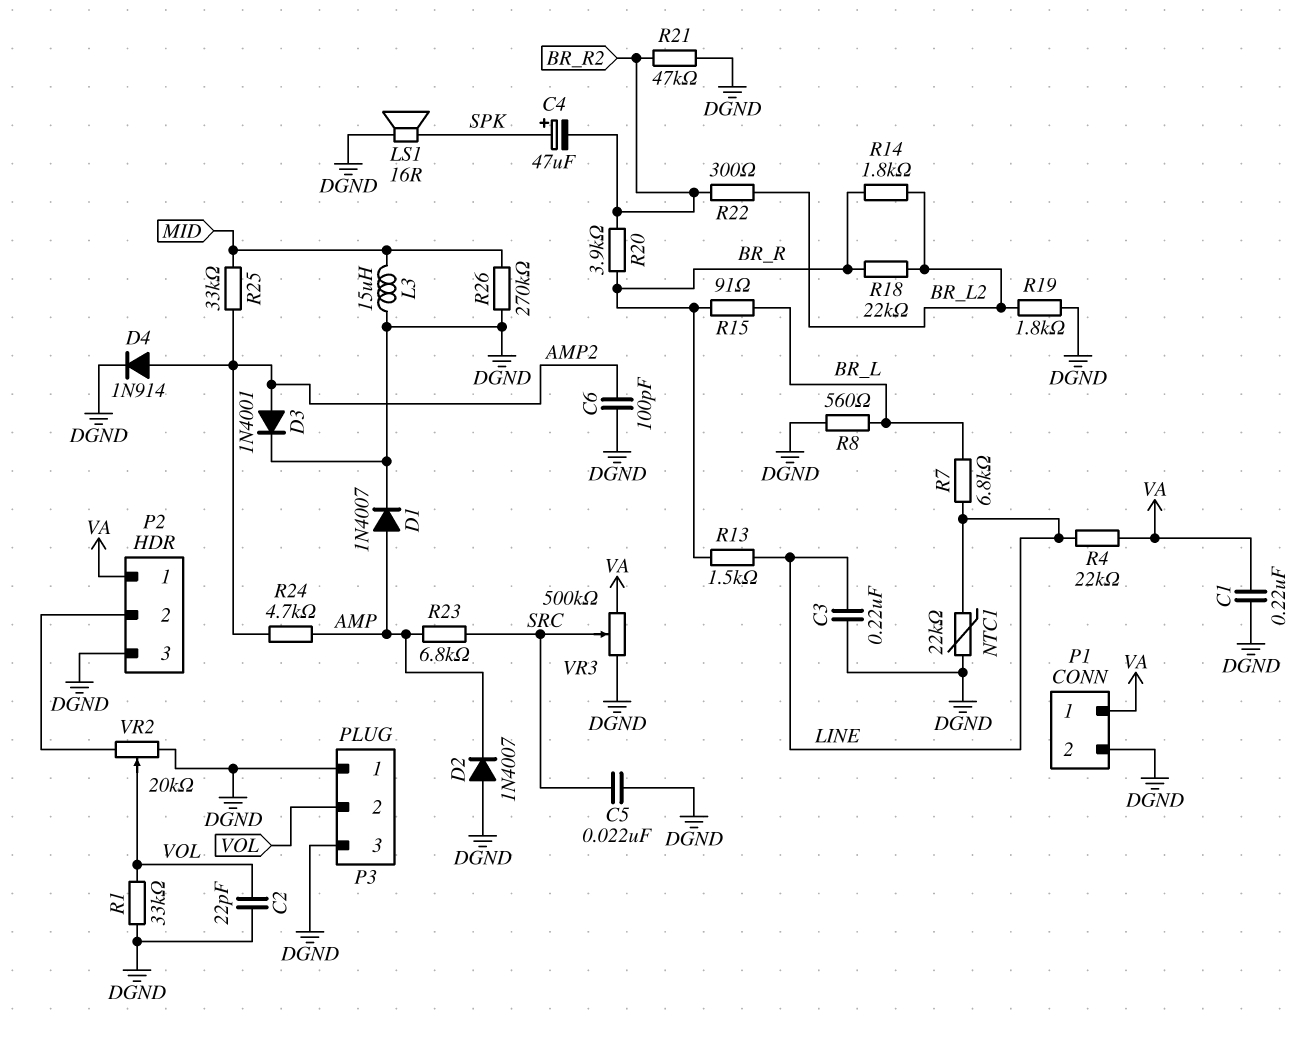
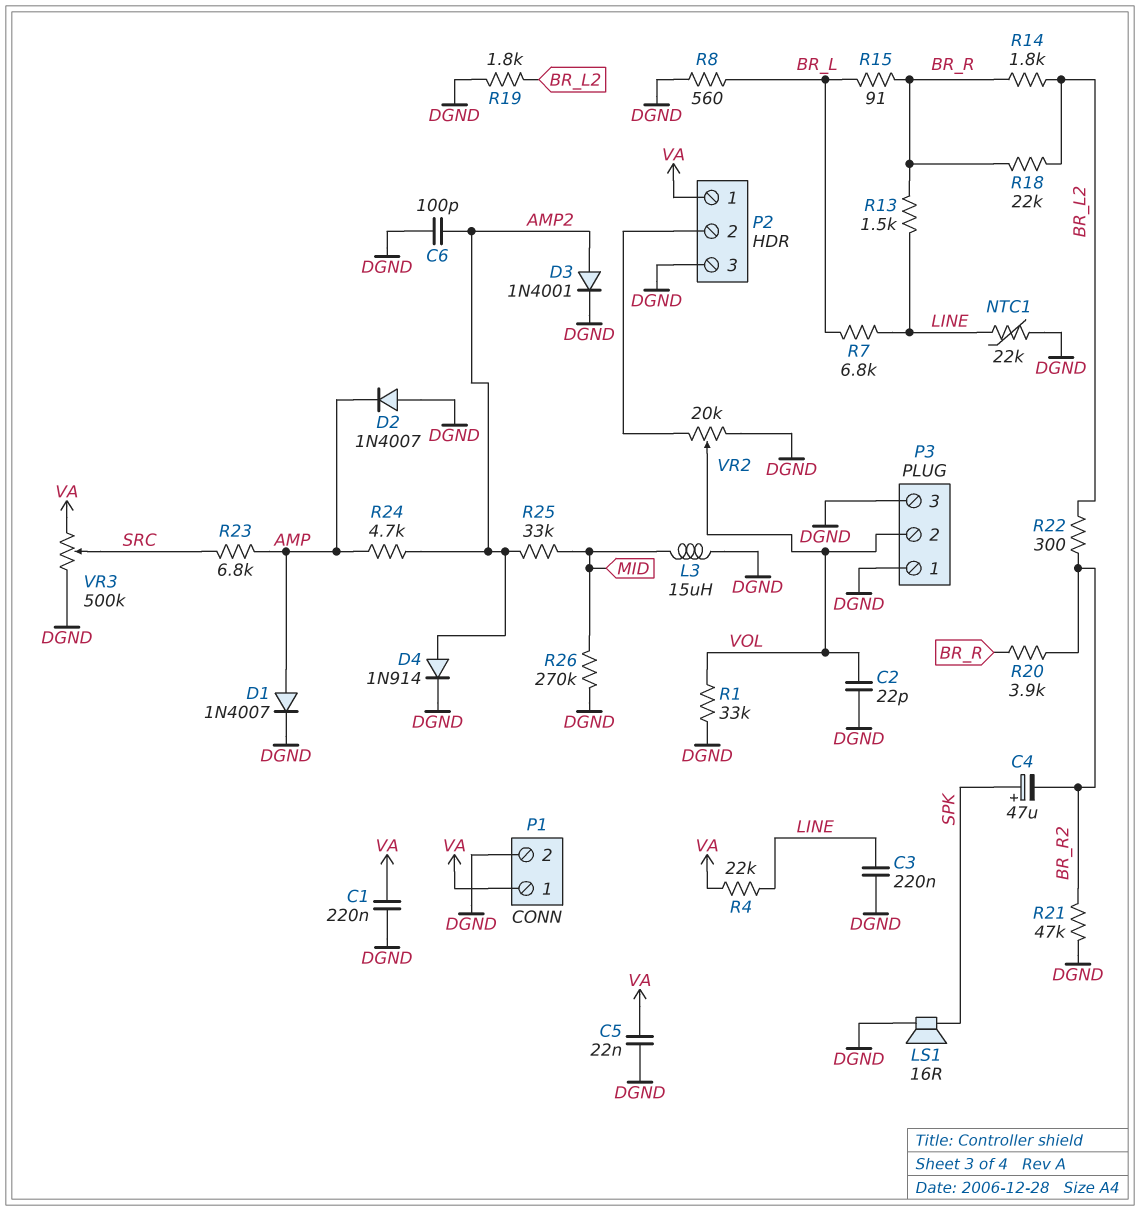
C5: 22nF (DGND, SRC) -> 22nF (DGND, VA)

